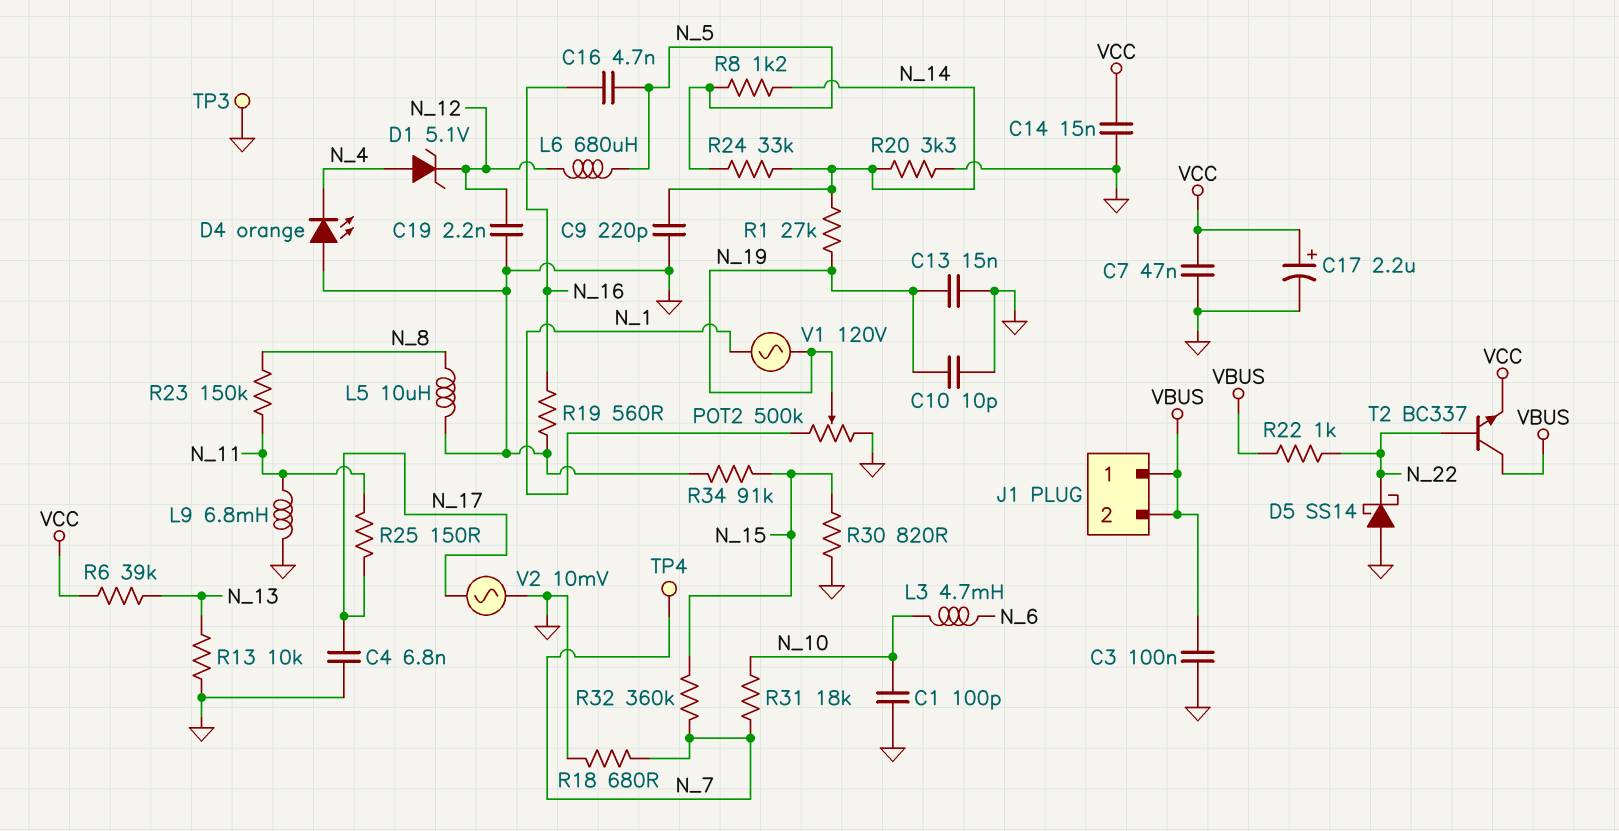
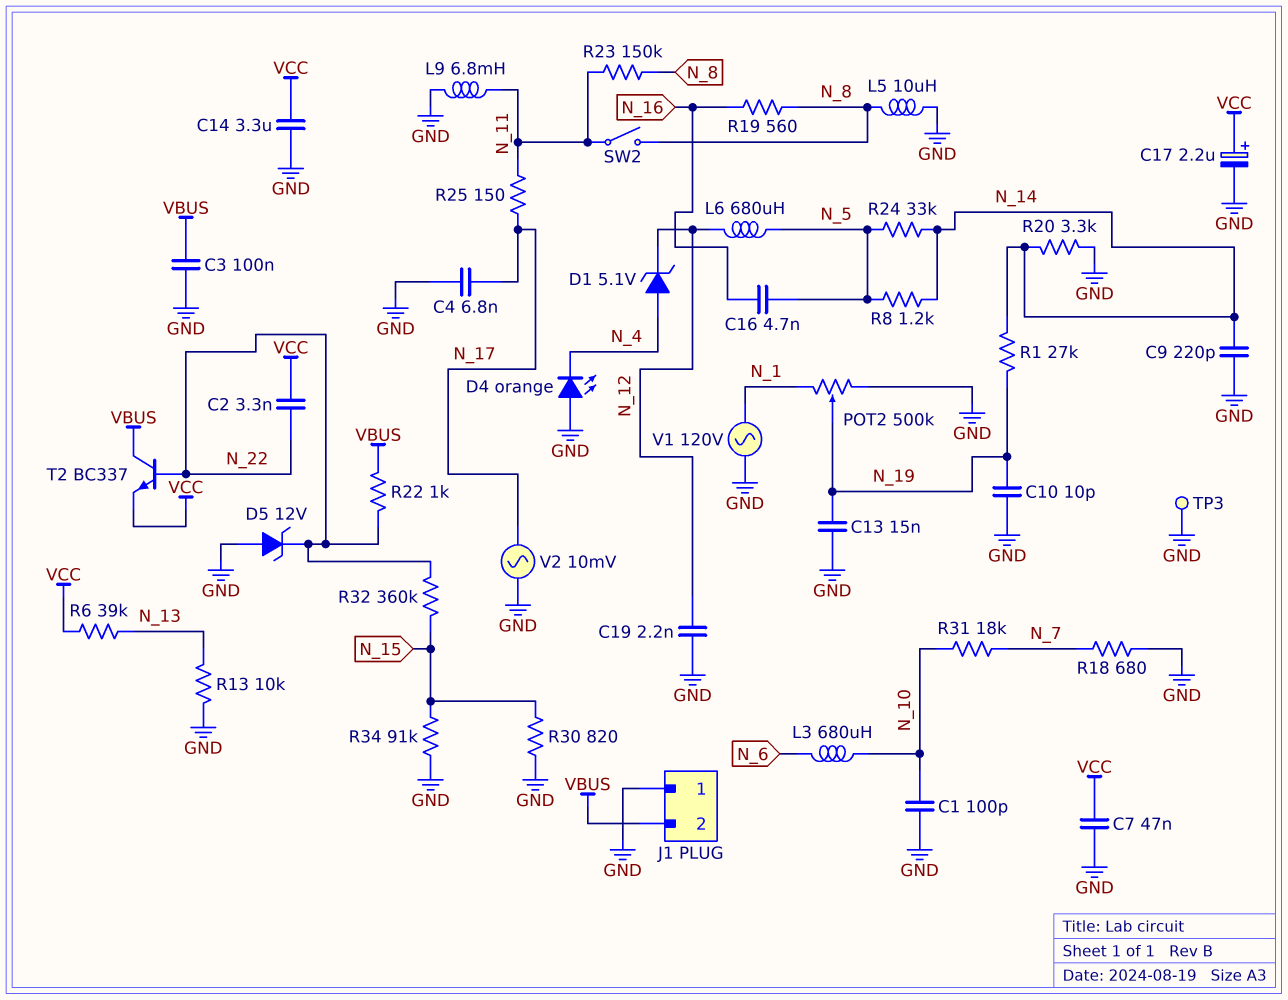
C2: none -> 3.3nF (N_22, VCC)
C14: 15nF (GND, VCC) -> 3.3uF (GND, VCC)
D5: schottky SS14 (A GND, K N_22) -> zener 12V (A GND, K N_22)
J1 pin 1: VBUS -> GND
L3: 4.7mH (N_6, N_10) -> 680uH (N_6, N_10)
R19: 560 (GND, N_16) -> 560 (N_8, N_16)
R32: 360k (N_7, N_15) -> 360k (N_15, N_22)
SW2: none -> switch (N_8, N_11)
TP4: test point (N_7) -> none
V1: AC 120V (N_1, N_19) -> AC 120V (GND, N_1)

